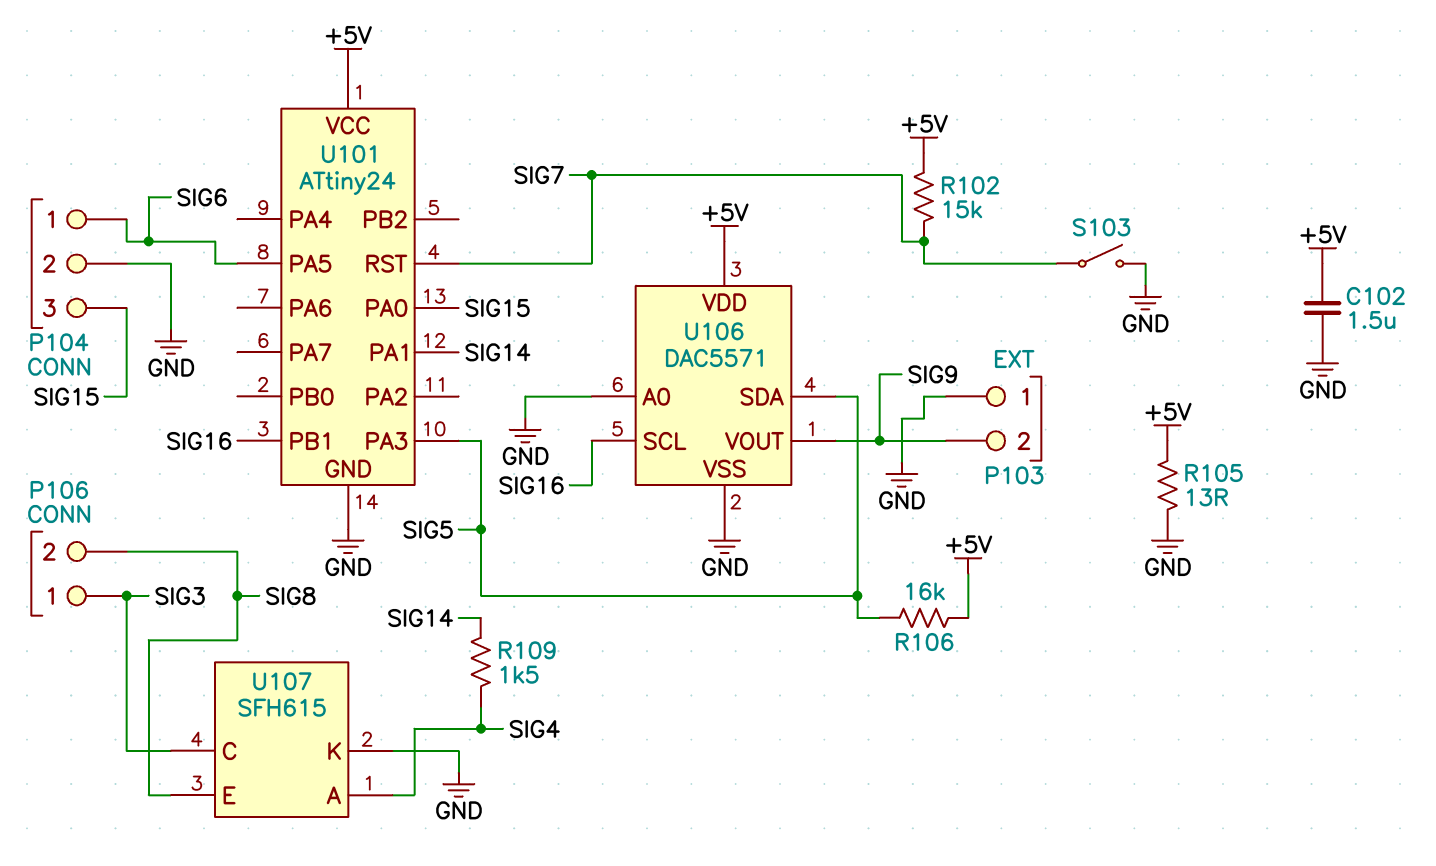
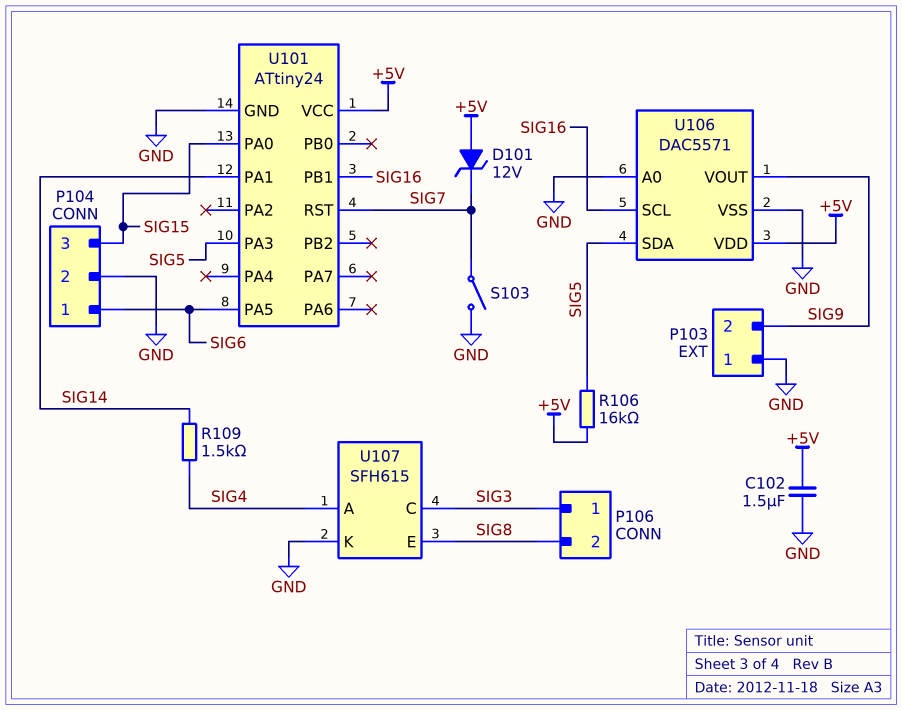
D101: none -> zener 12V (A +5V, K SIG7)
R102: 15k (+5V, SIG7) -> none
R105: 13 (+5V, GND) -> none

